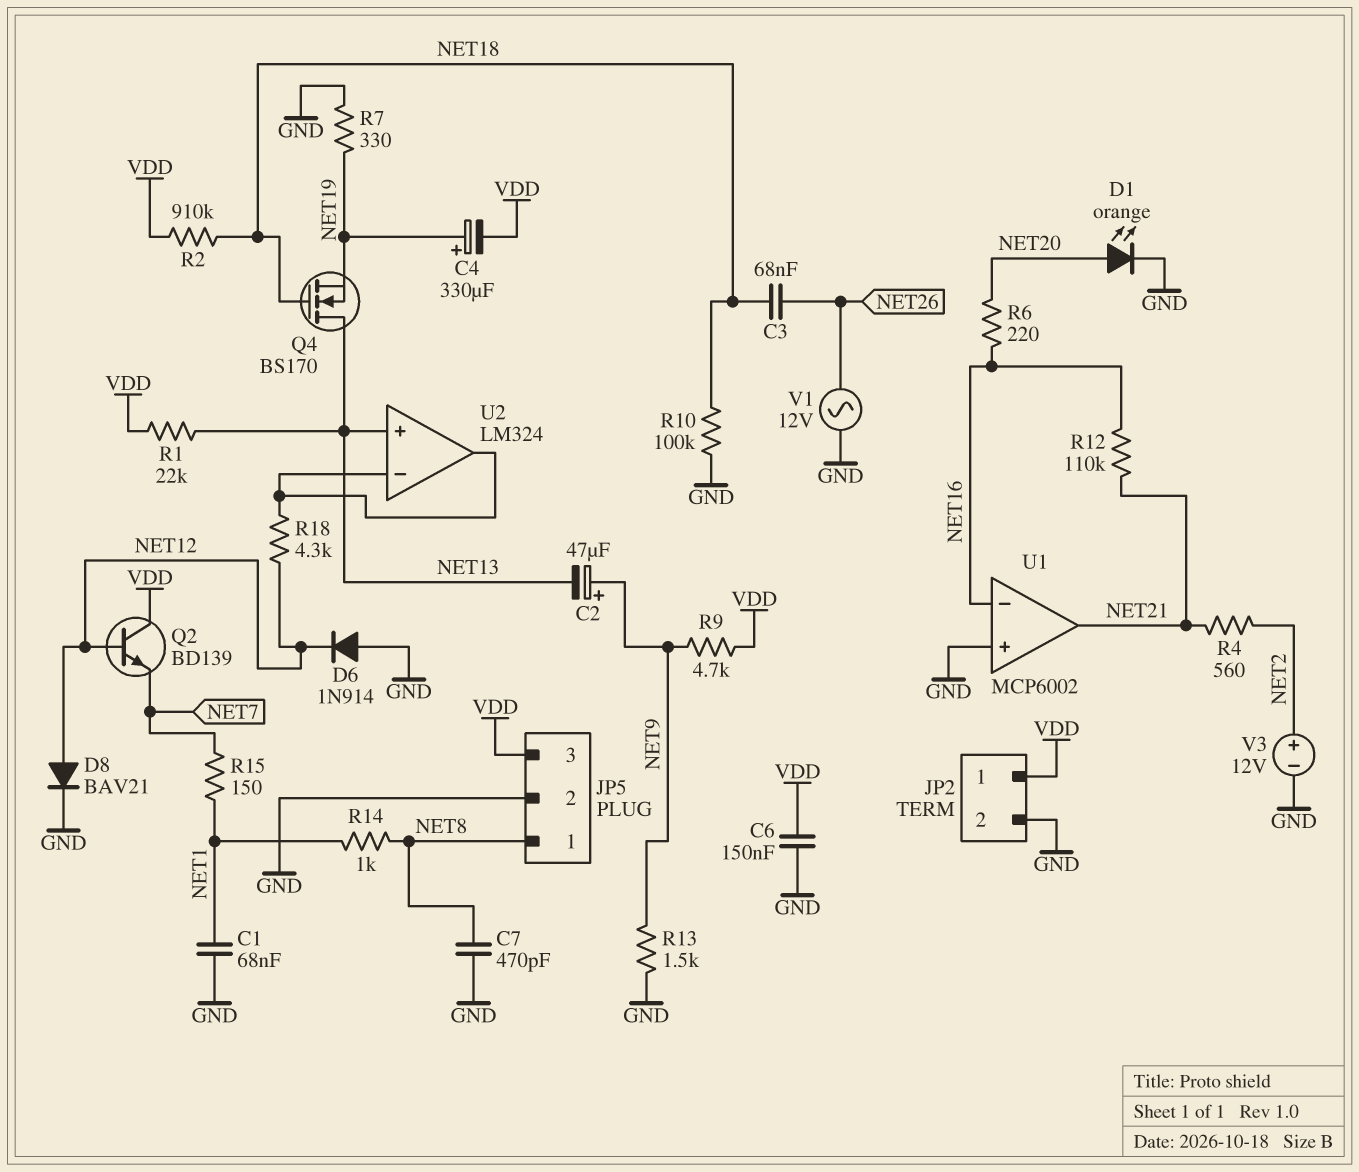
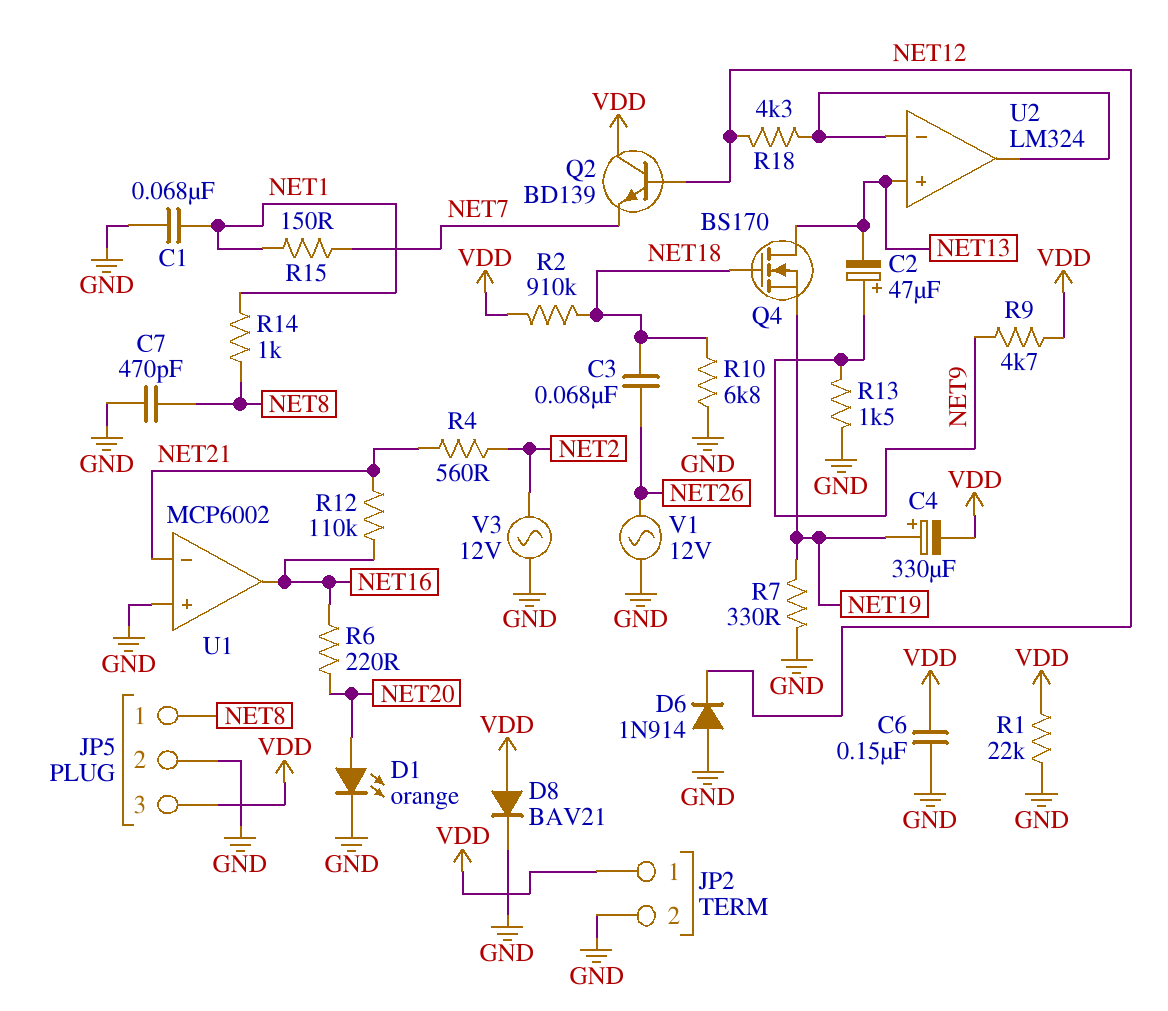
D8: diode BAV21 (A NET12, K GND) -> diode BAV21 (A VDD, K GND)
R1: 22k (NET13, VDD) -> 22k (GND, VDD)
R10: 100k (GND, NET18) -> 6.8k (GND, NET18)
U1 pin in-: NET16 -> NET21
U1 pin out: NET21 -> NET16
V3: 12V (plus NET2, minus GND) -> AC 12V (GND, NET2)

